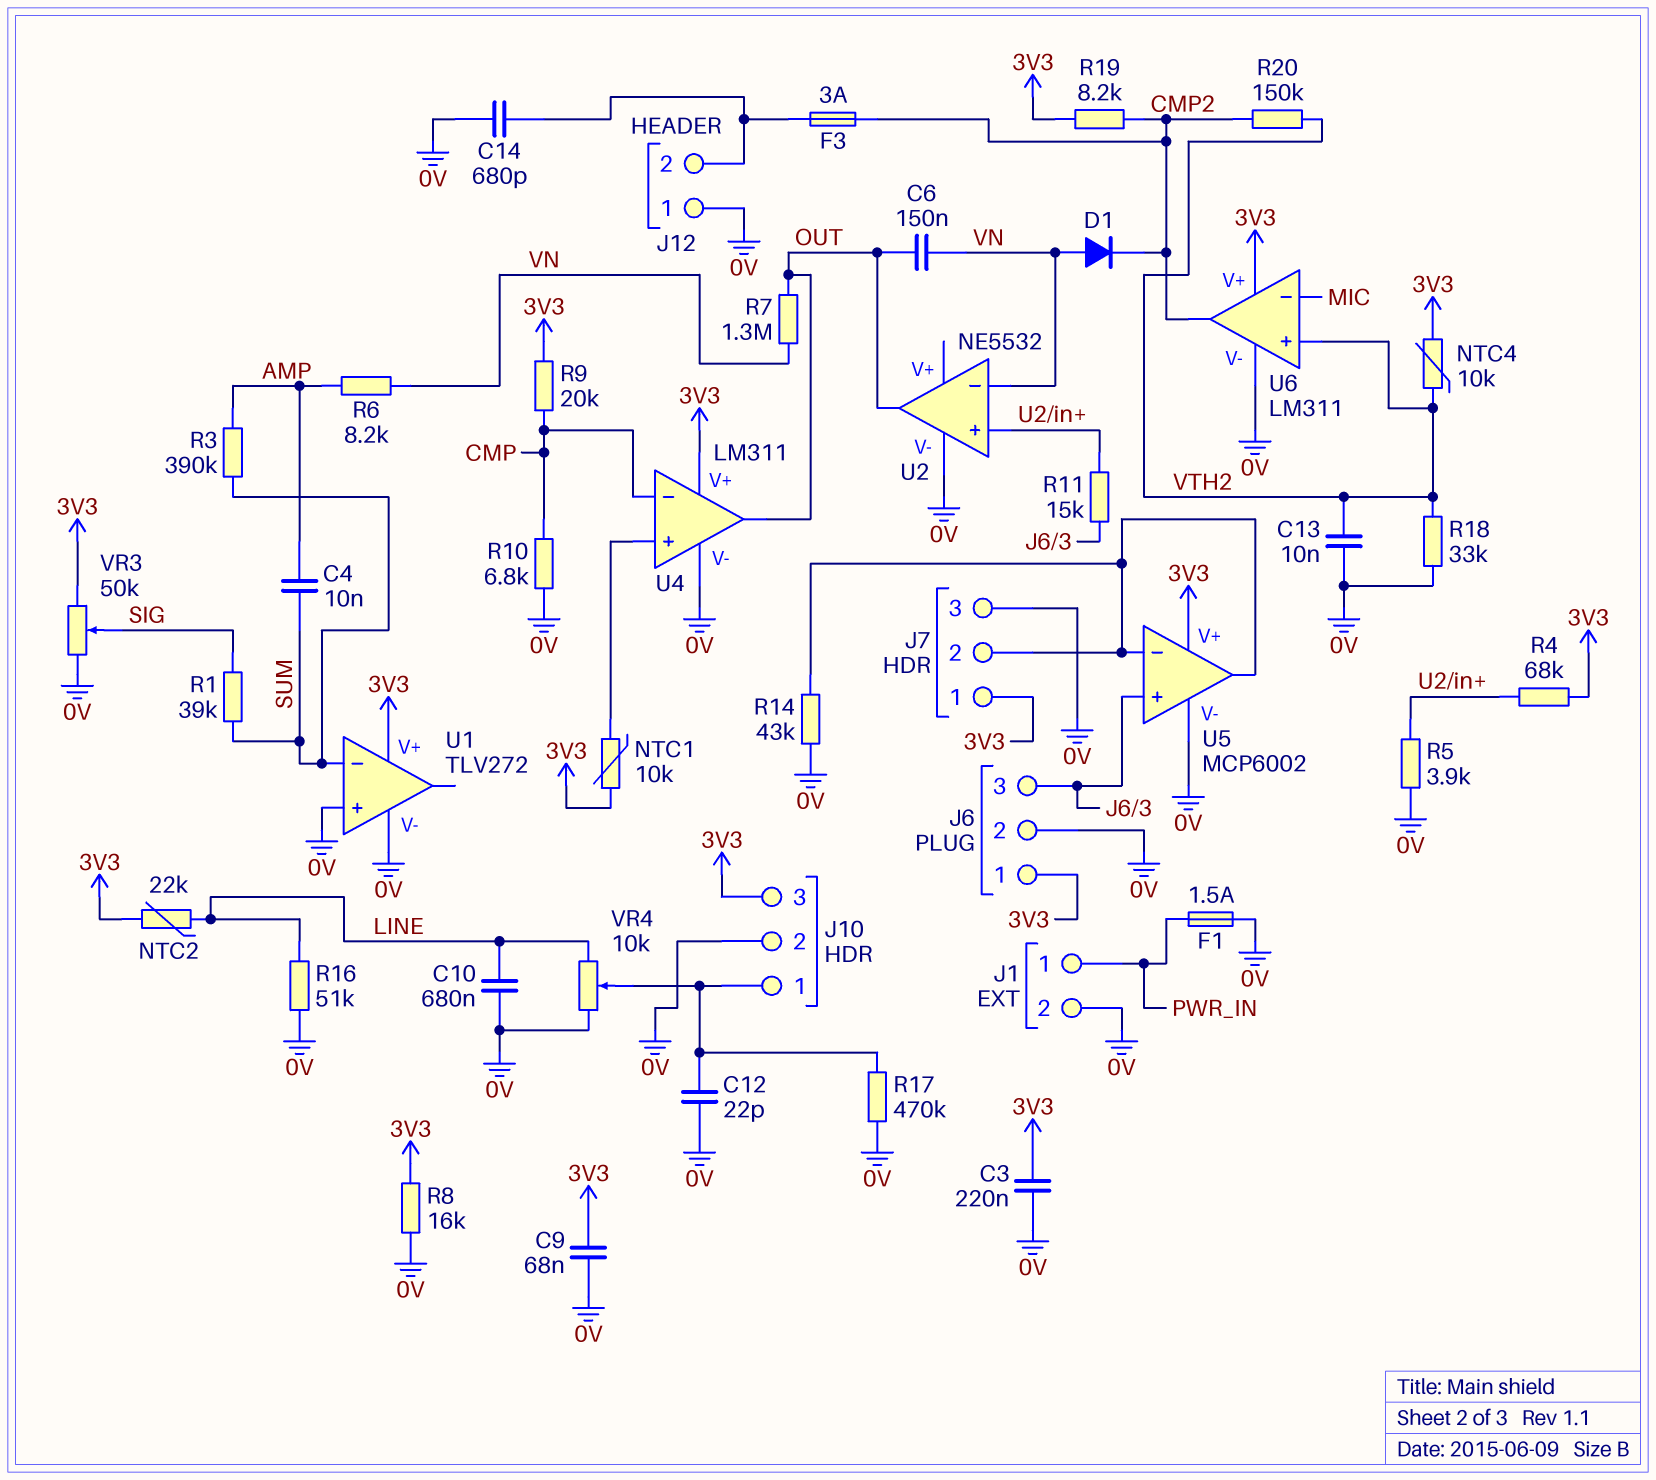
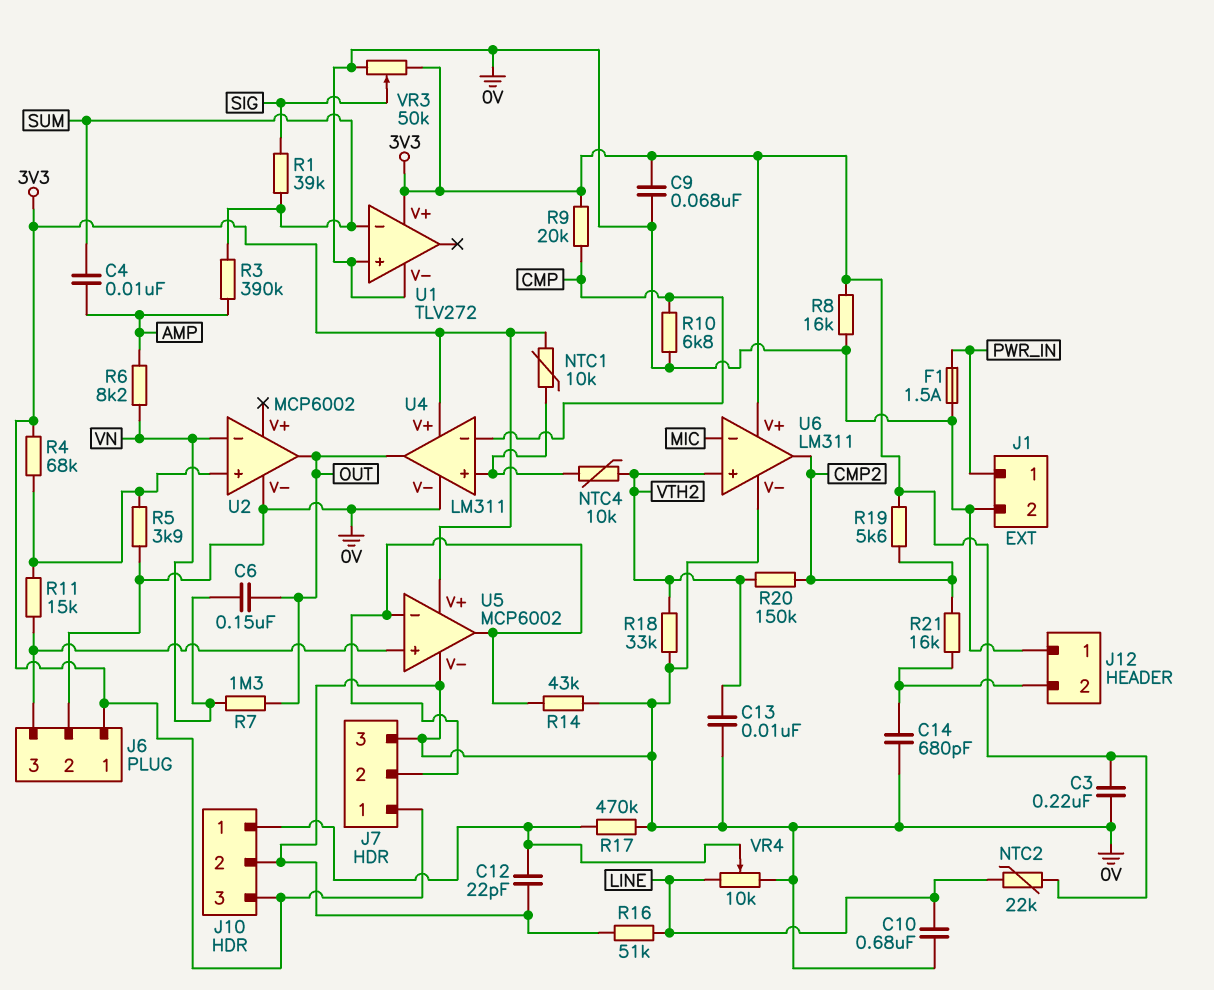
D1: diode (A VN, K CMP2) -> none
F3: 3A (CMP2, J12/2) -> none
NTC4: 10k (3V3, VTH2) -> 10k (U4/in+, VTH2)
R19: 8.2k (3V3, CMP2) -> 5.6k (3V3, CMP2)
R21: none -> 16k (CMP2, J12/2)
U2: NE5532 -> MCP6002

